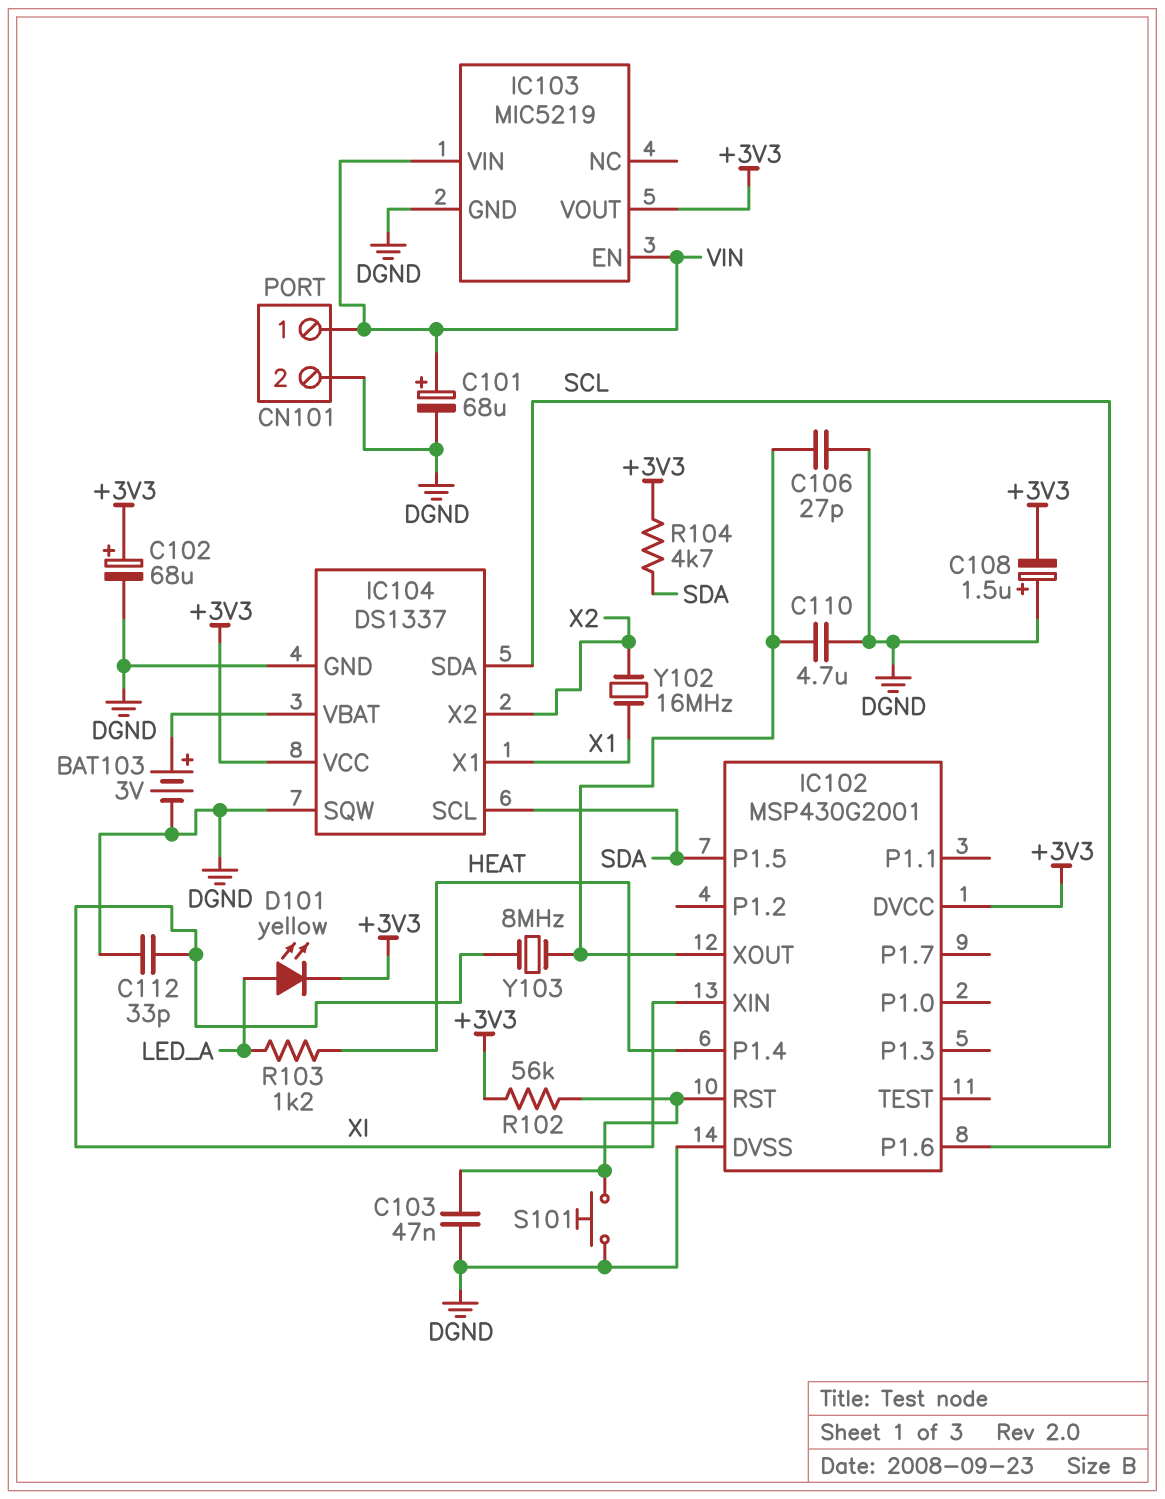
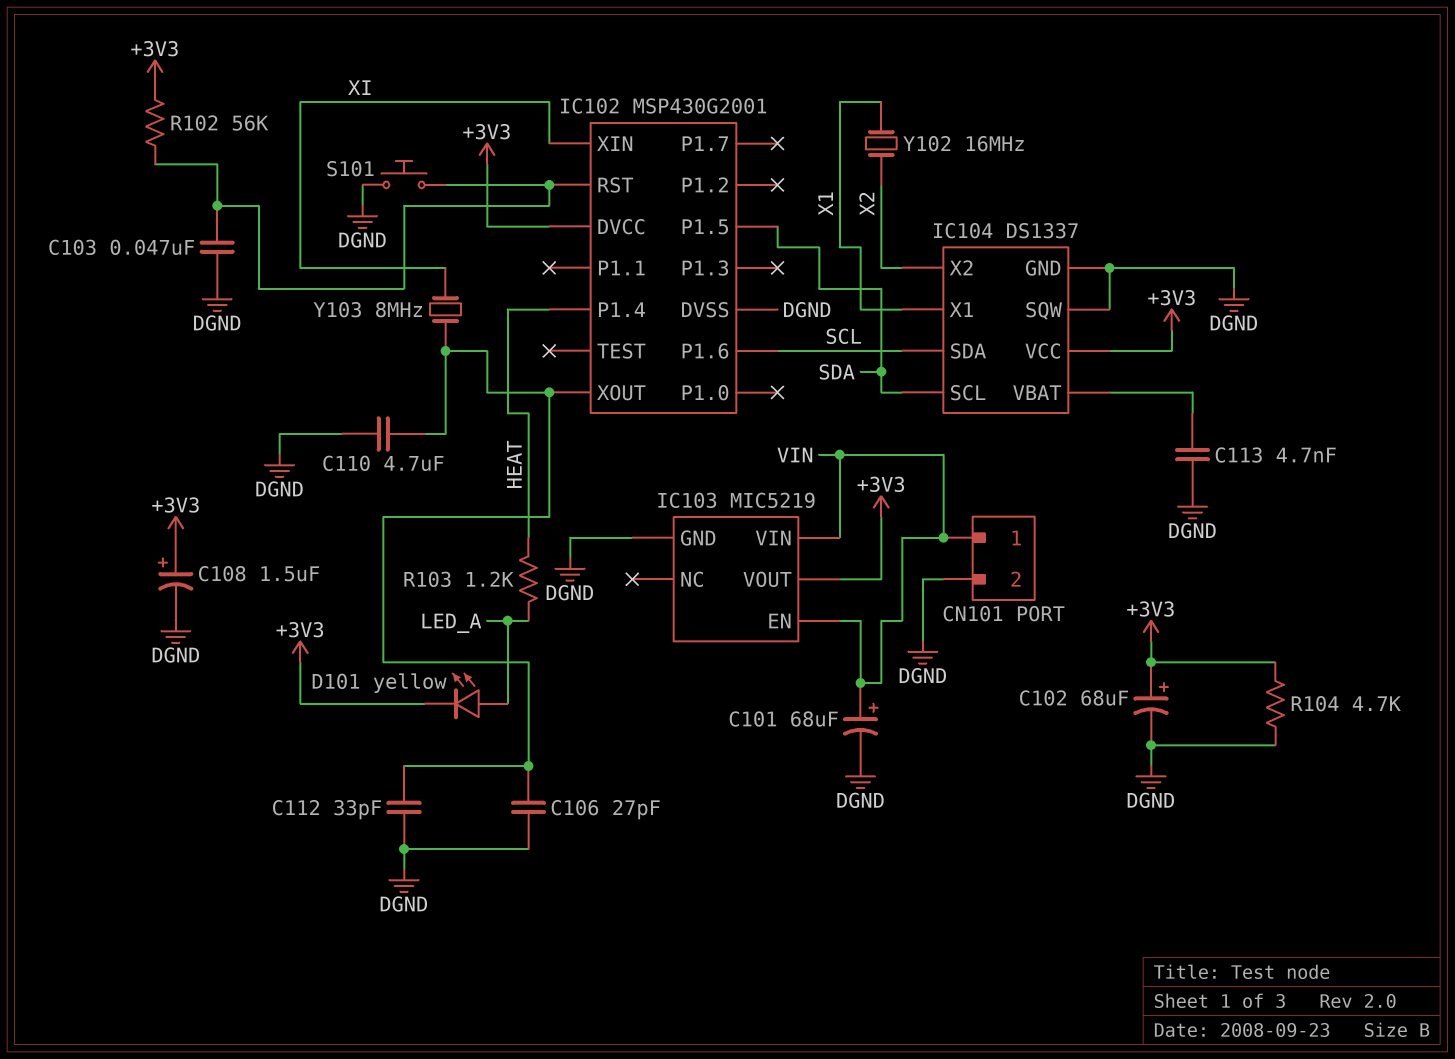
BAT103: 3V (plus IC104/VBAT, minus DGND) -> none
C108: 1.5uF (plus DGND, minus +3V3) -> 1.5uF (plus +3V3, minus DGND)
C112: 33pF (DGND, XI) -> 33pF (DGND, IC102/XOUT)
C113: none -> 4.7nF (DGND, IC104/VBAT)
R104: 4.7k (+3V3, SDA) -> 4.7k (+3V3, DGND)

